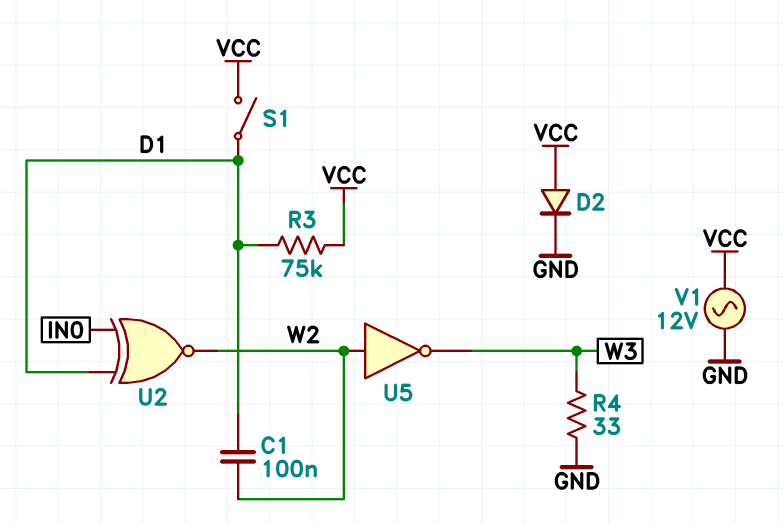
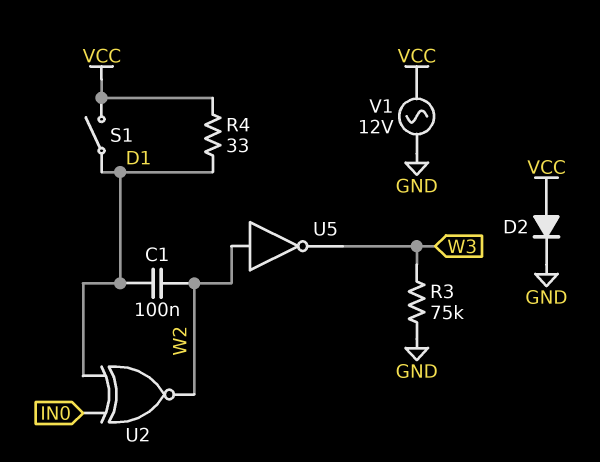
R3: 75k (D1, VCC) -> 75k (GND, W3)
R4: 33 (GND, W3) -> 33 (D1, VCC)

